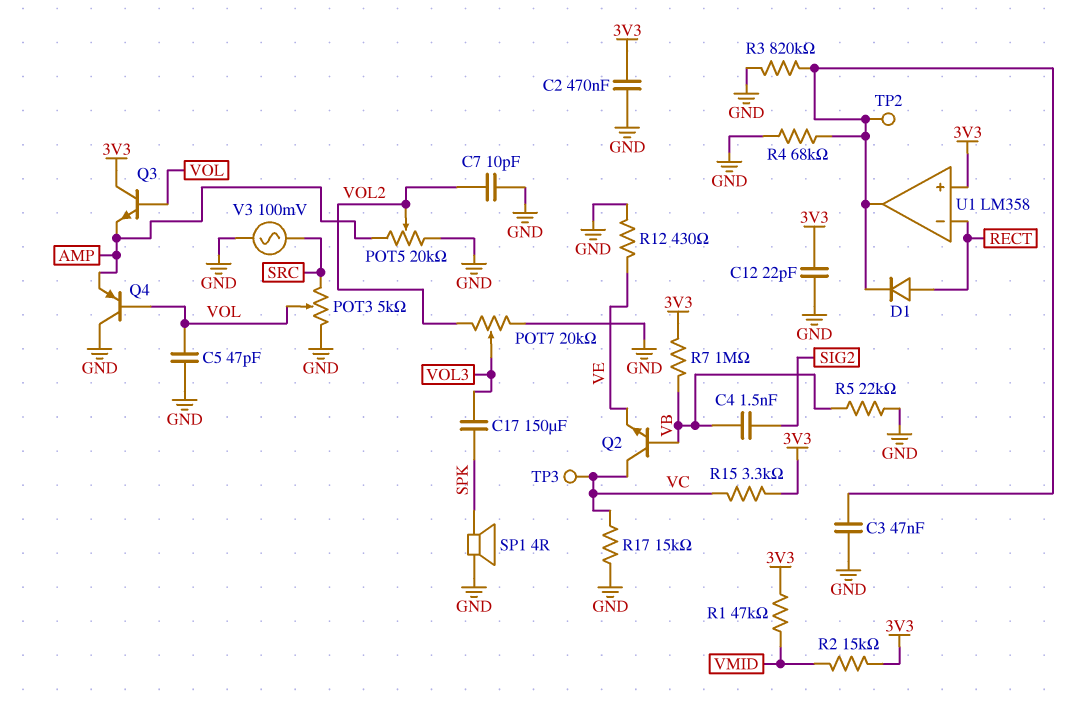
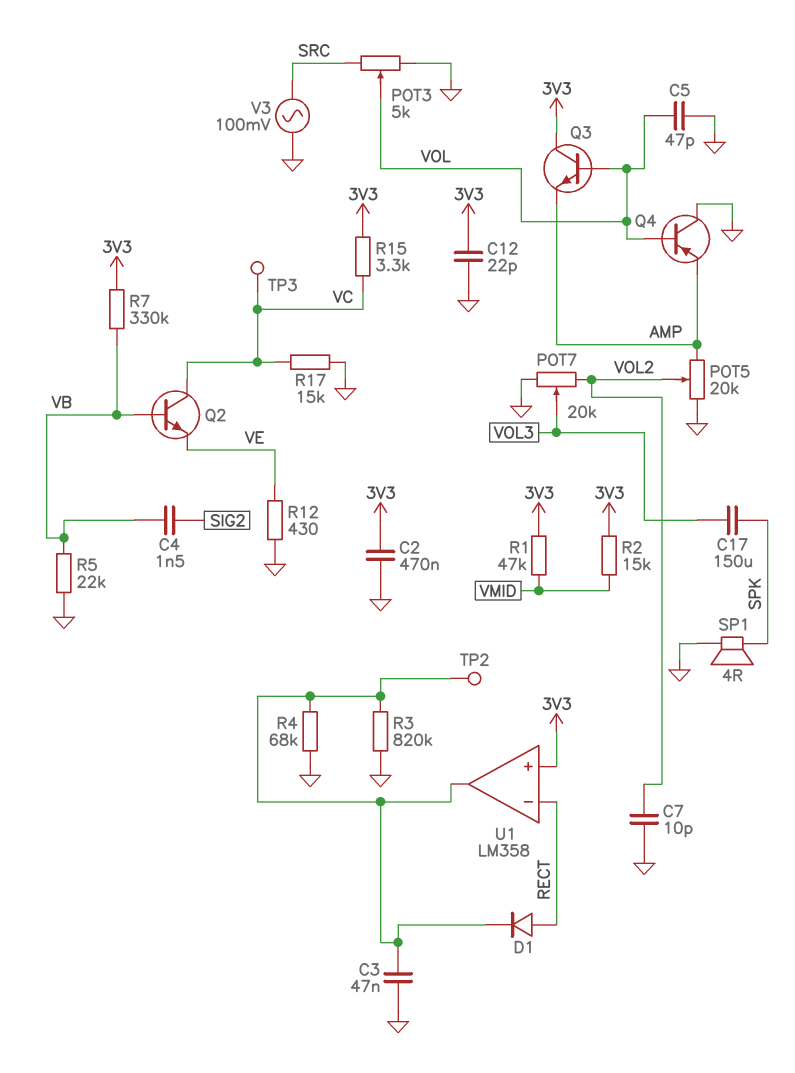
R7: 1M (3V3, VB) -> 330k (3V3, VB)

